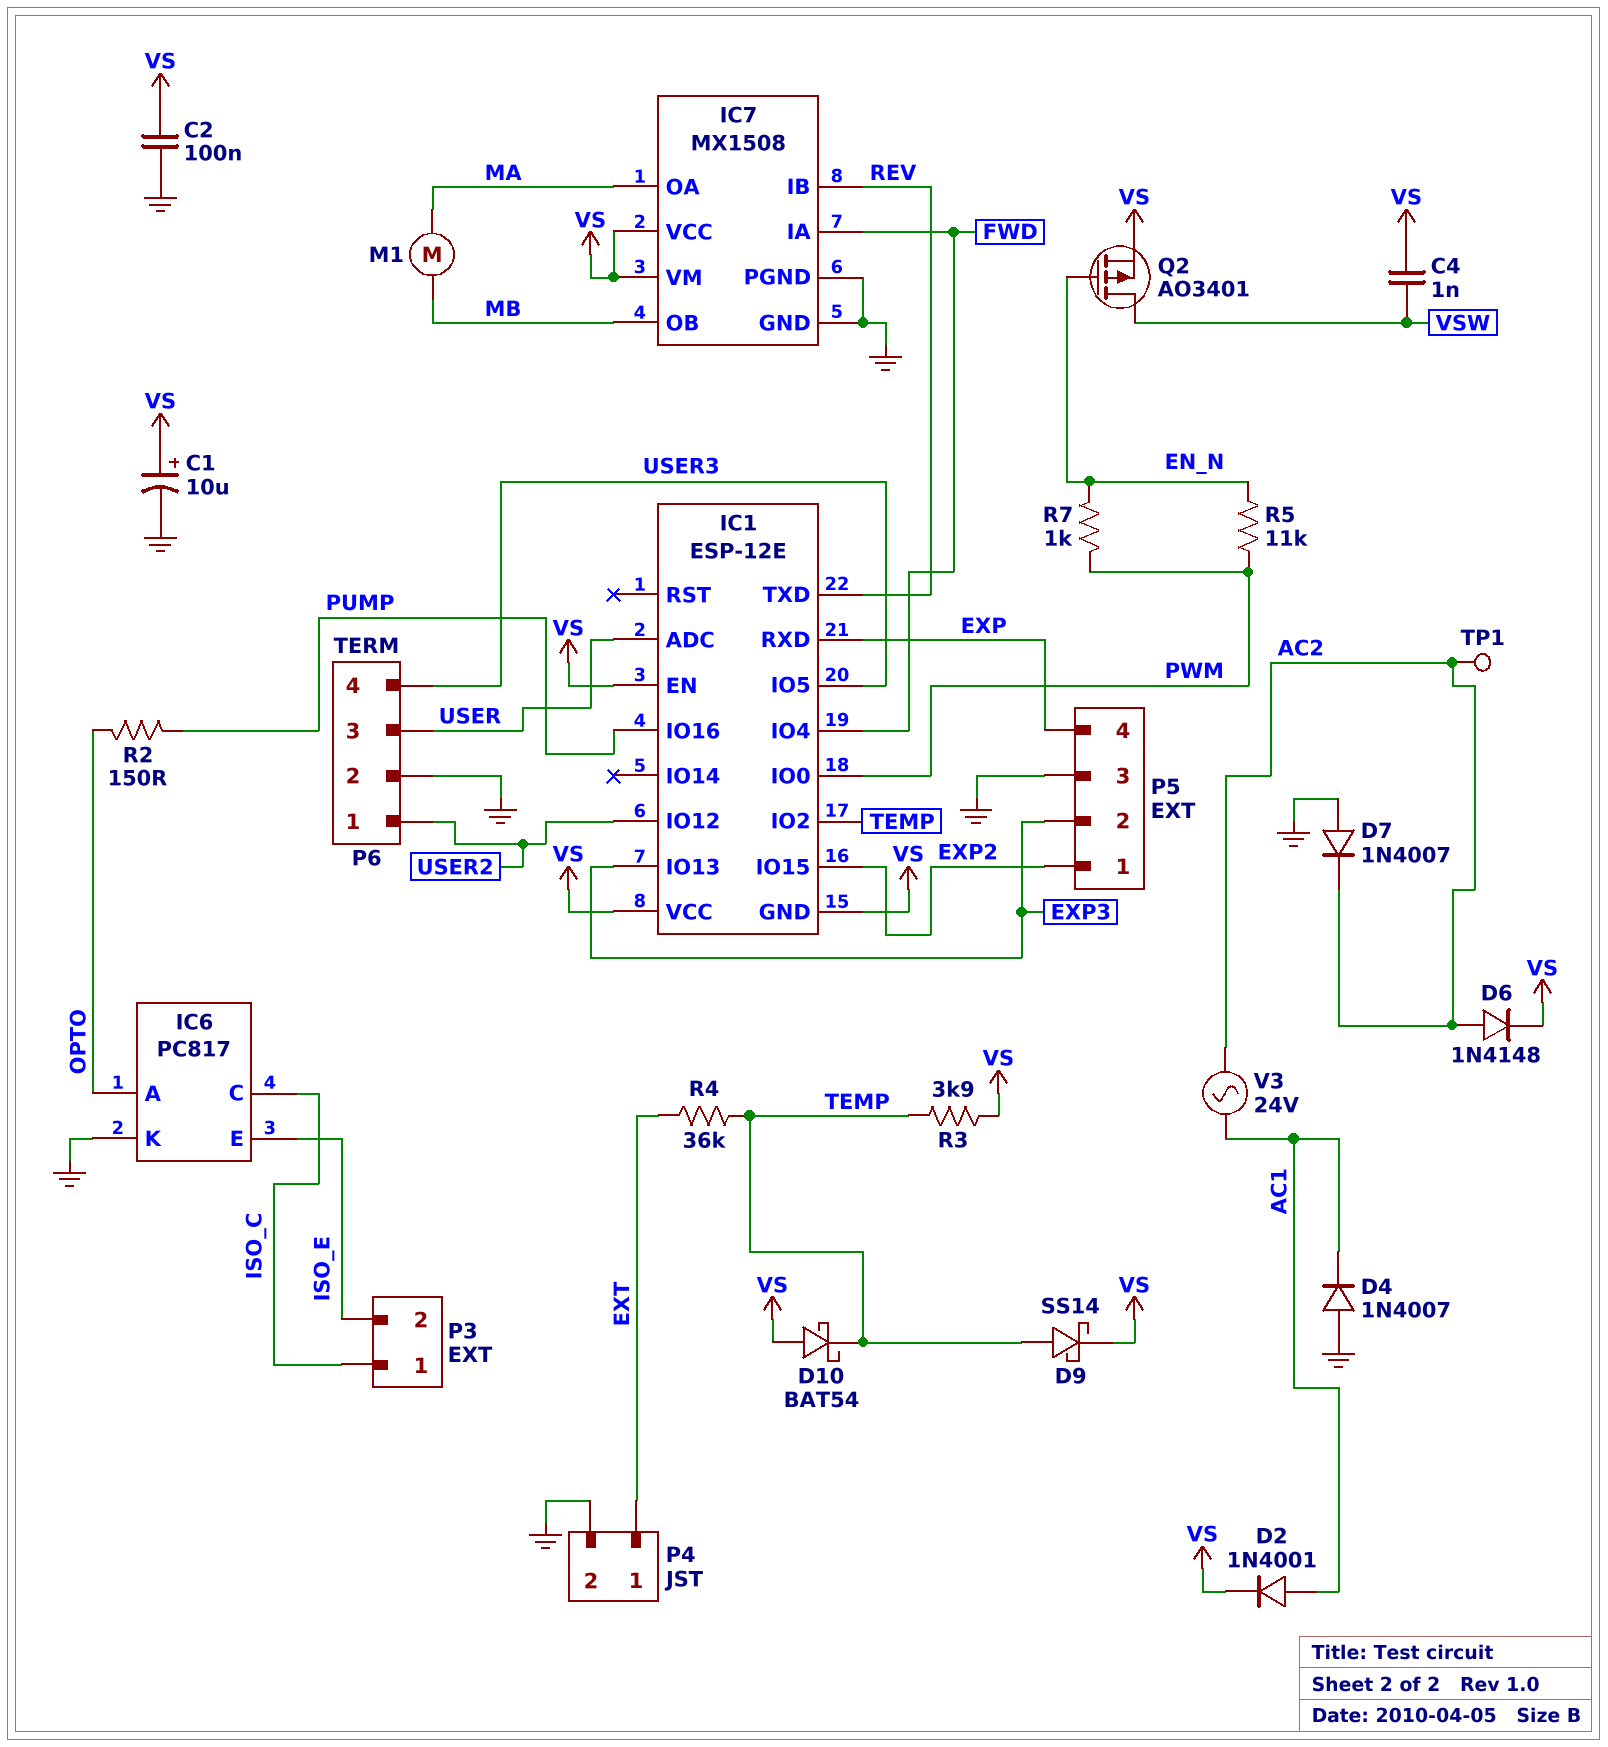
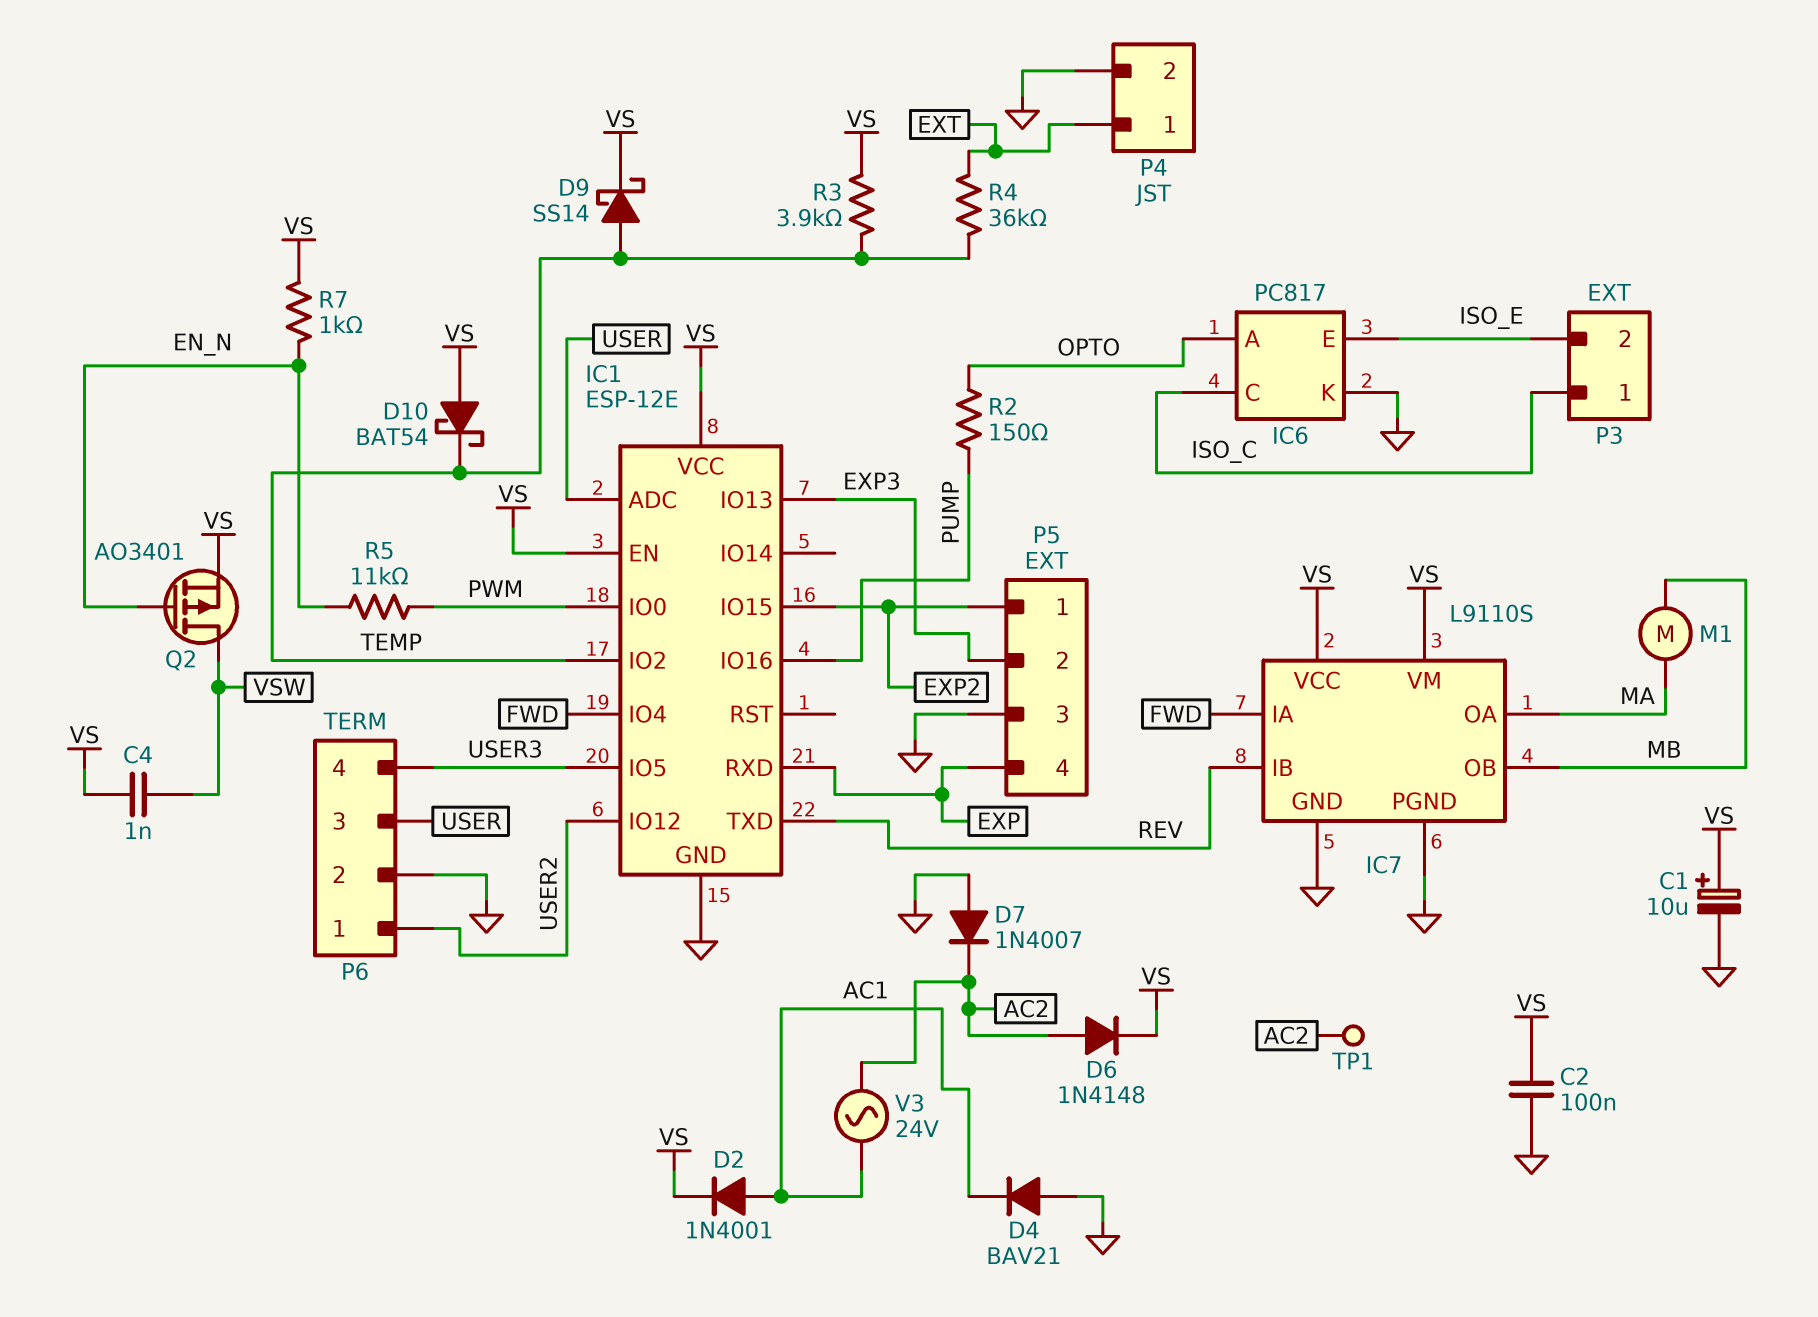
D4: diode 1N4007 (A GND, K AC1) -> diode BAV21 (A GND, K AC1)
IC1 pin GND: VS -> GND
IC7: MX1508 -> L9110S
R7: 1k (EN_N, PWM) -> 1k (EN_N, VS)

